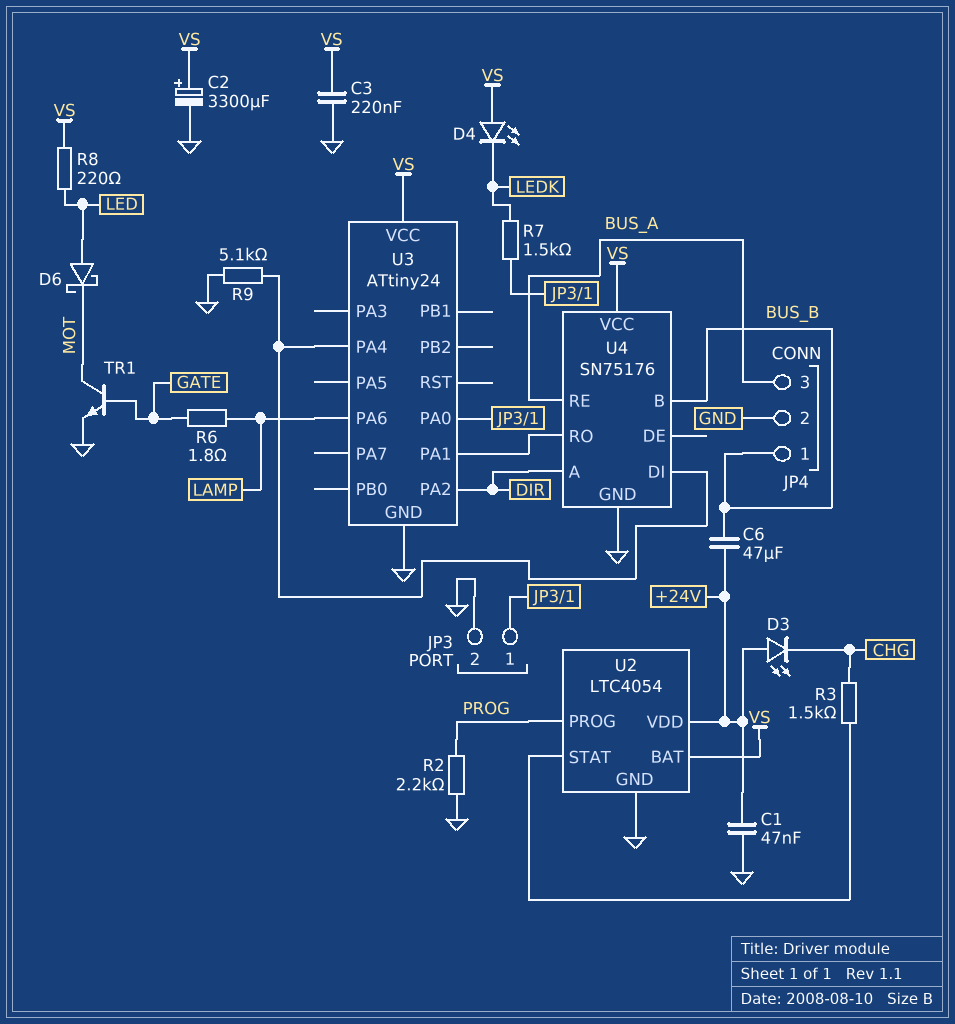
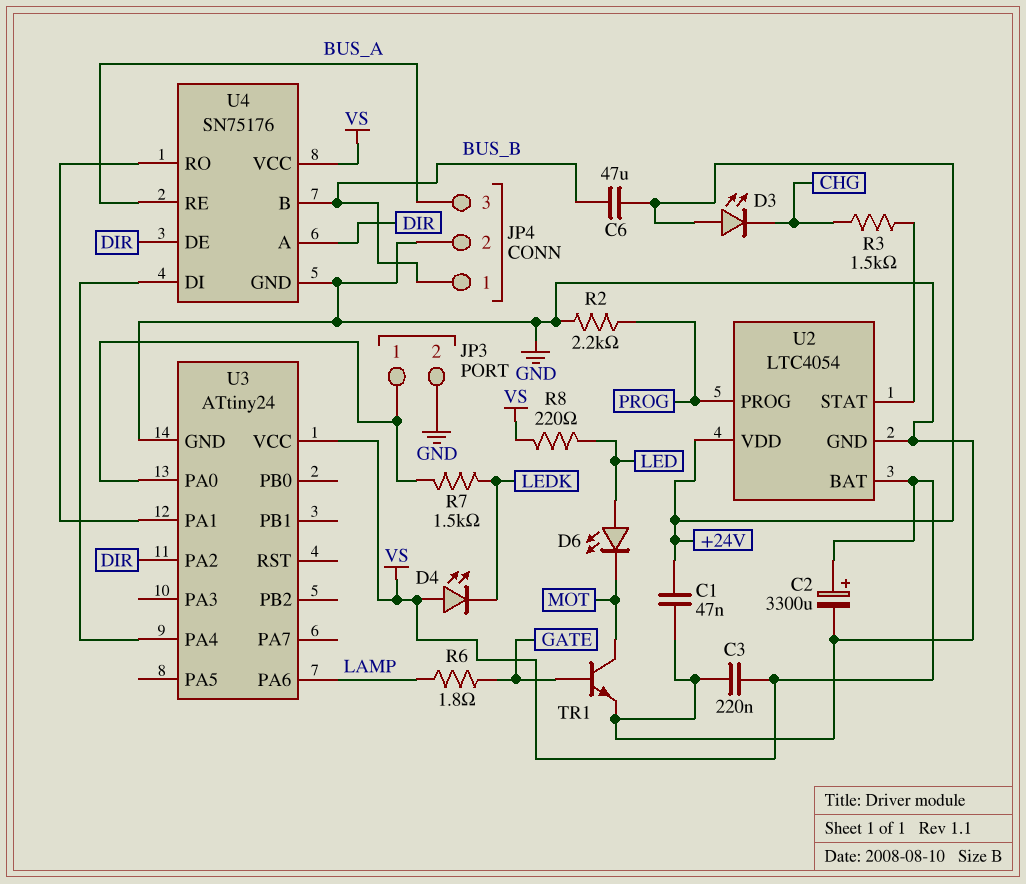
D6: schottky (A LED, K MOT) -> LED (A LED, K MOT)
R9: 5.1k (GND, U3/PA4) -> none
U4 pin DE: none -> DIR

